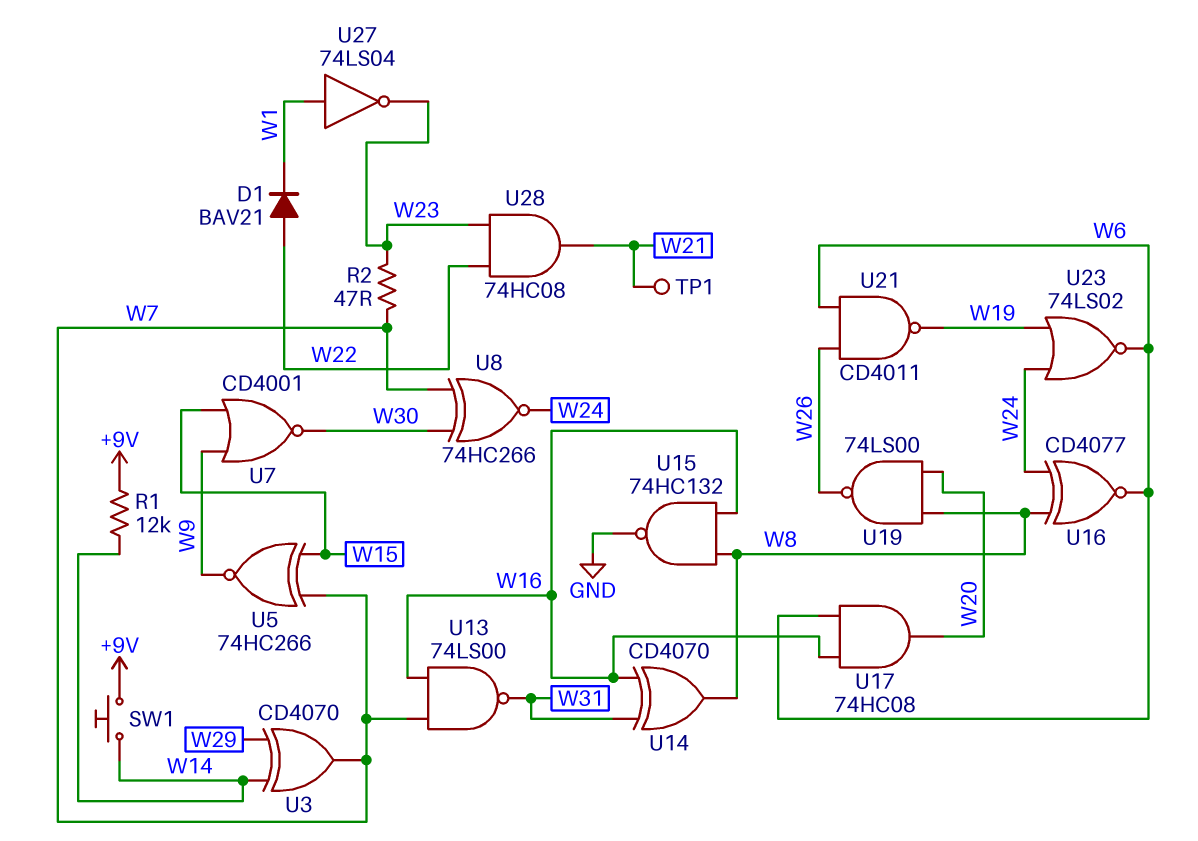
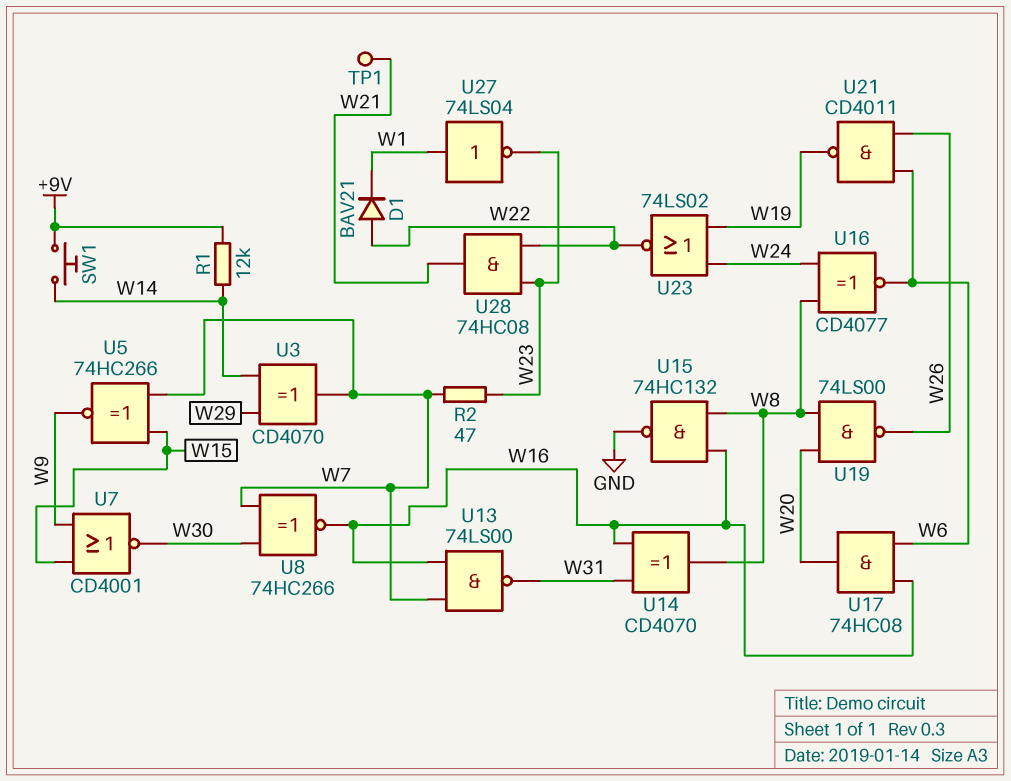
U8: XNOR 74HC266 (in W7, in W30, out W24) -> XNOR 74HC266 (in W7, in W30, out W16)
U23: NOR 74LS02 (in W19, in W24, out W6) -> NOR 74LS02 (in W19, in W24, out W22)

